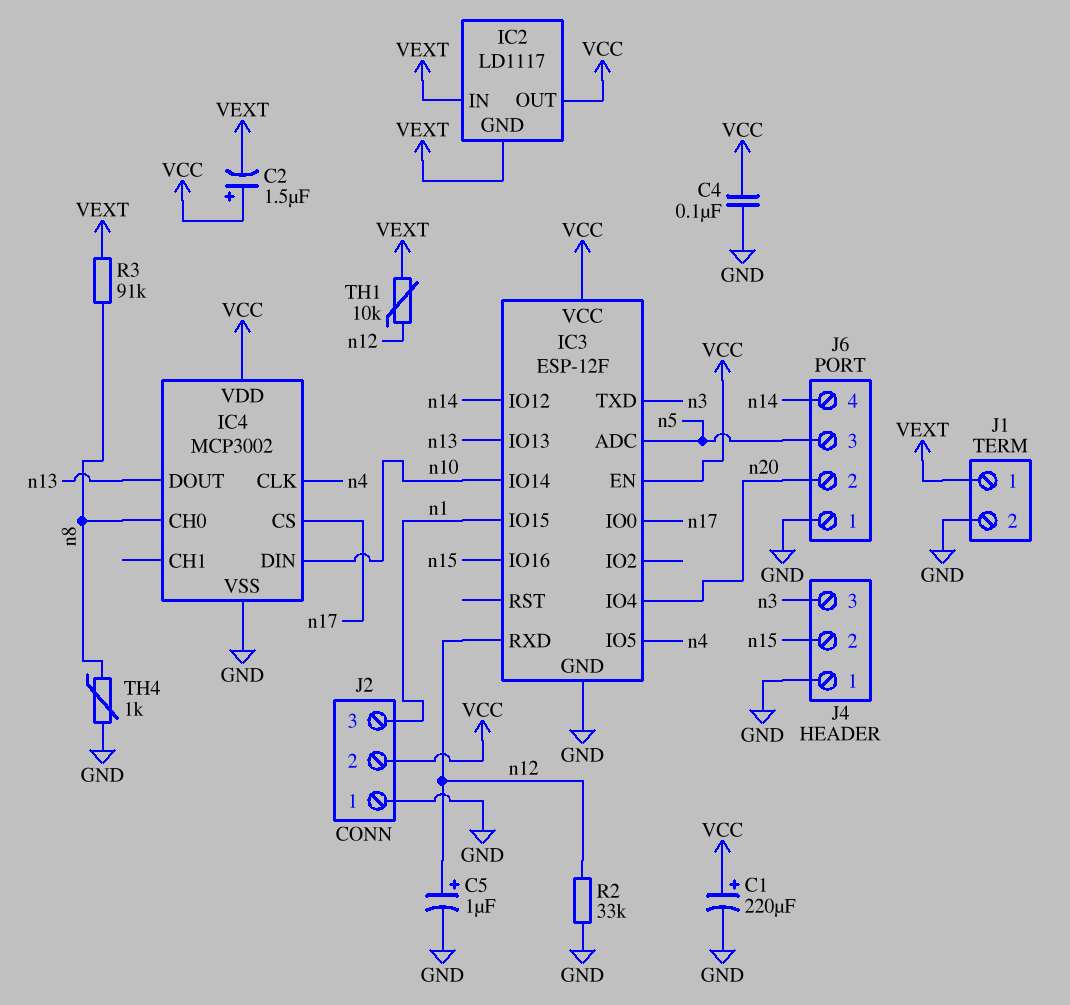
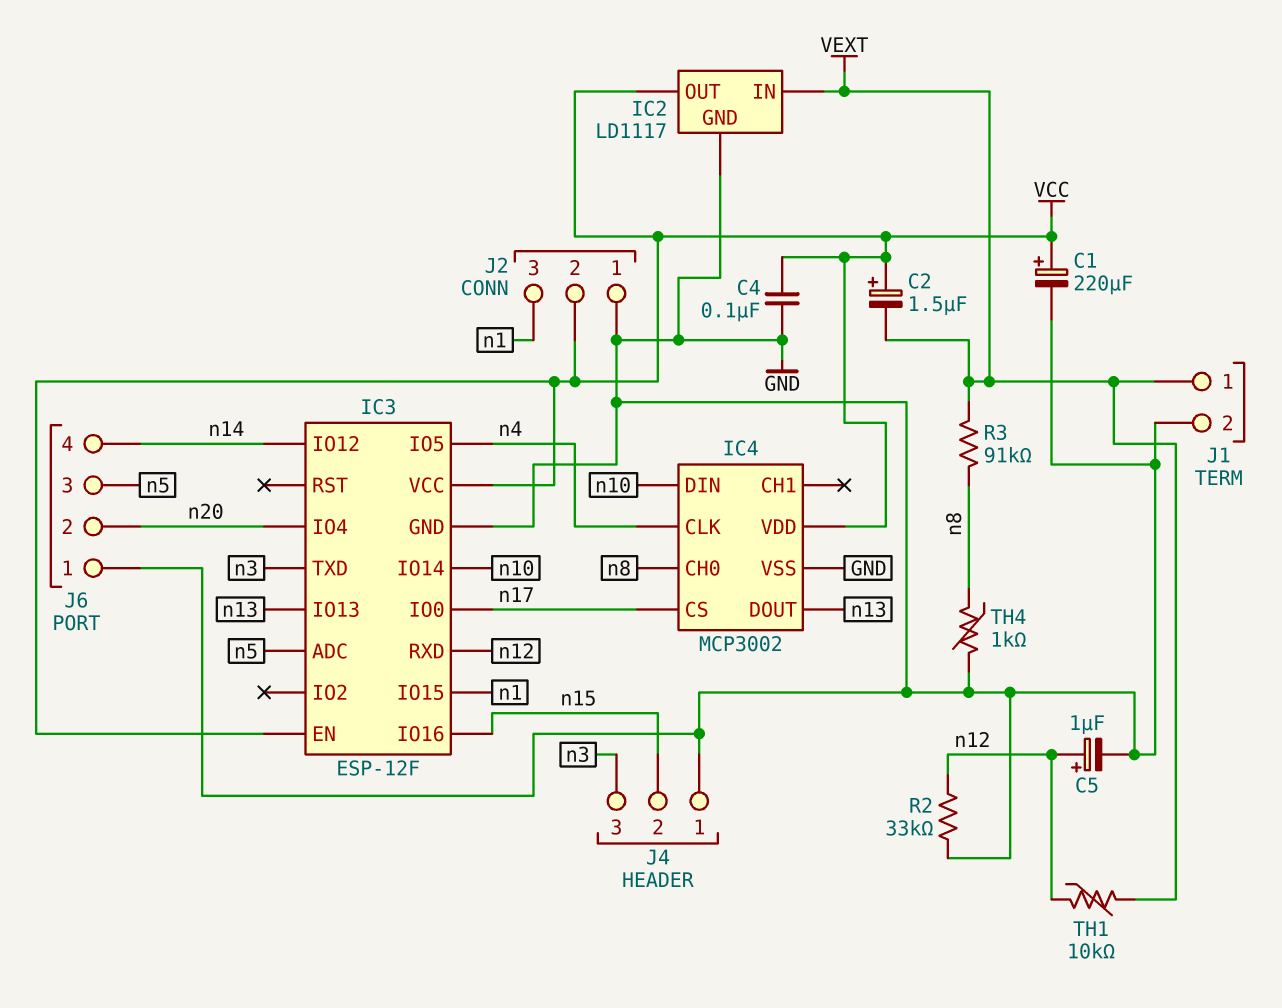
IC2 pin GND: VEXT -> GND

